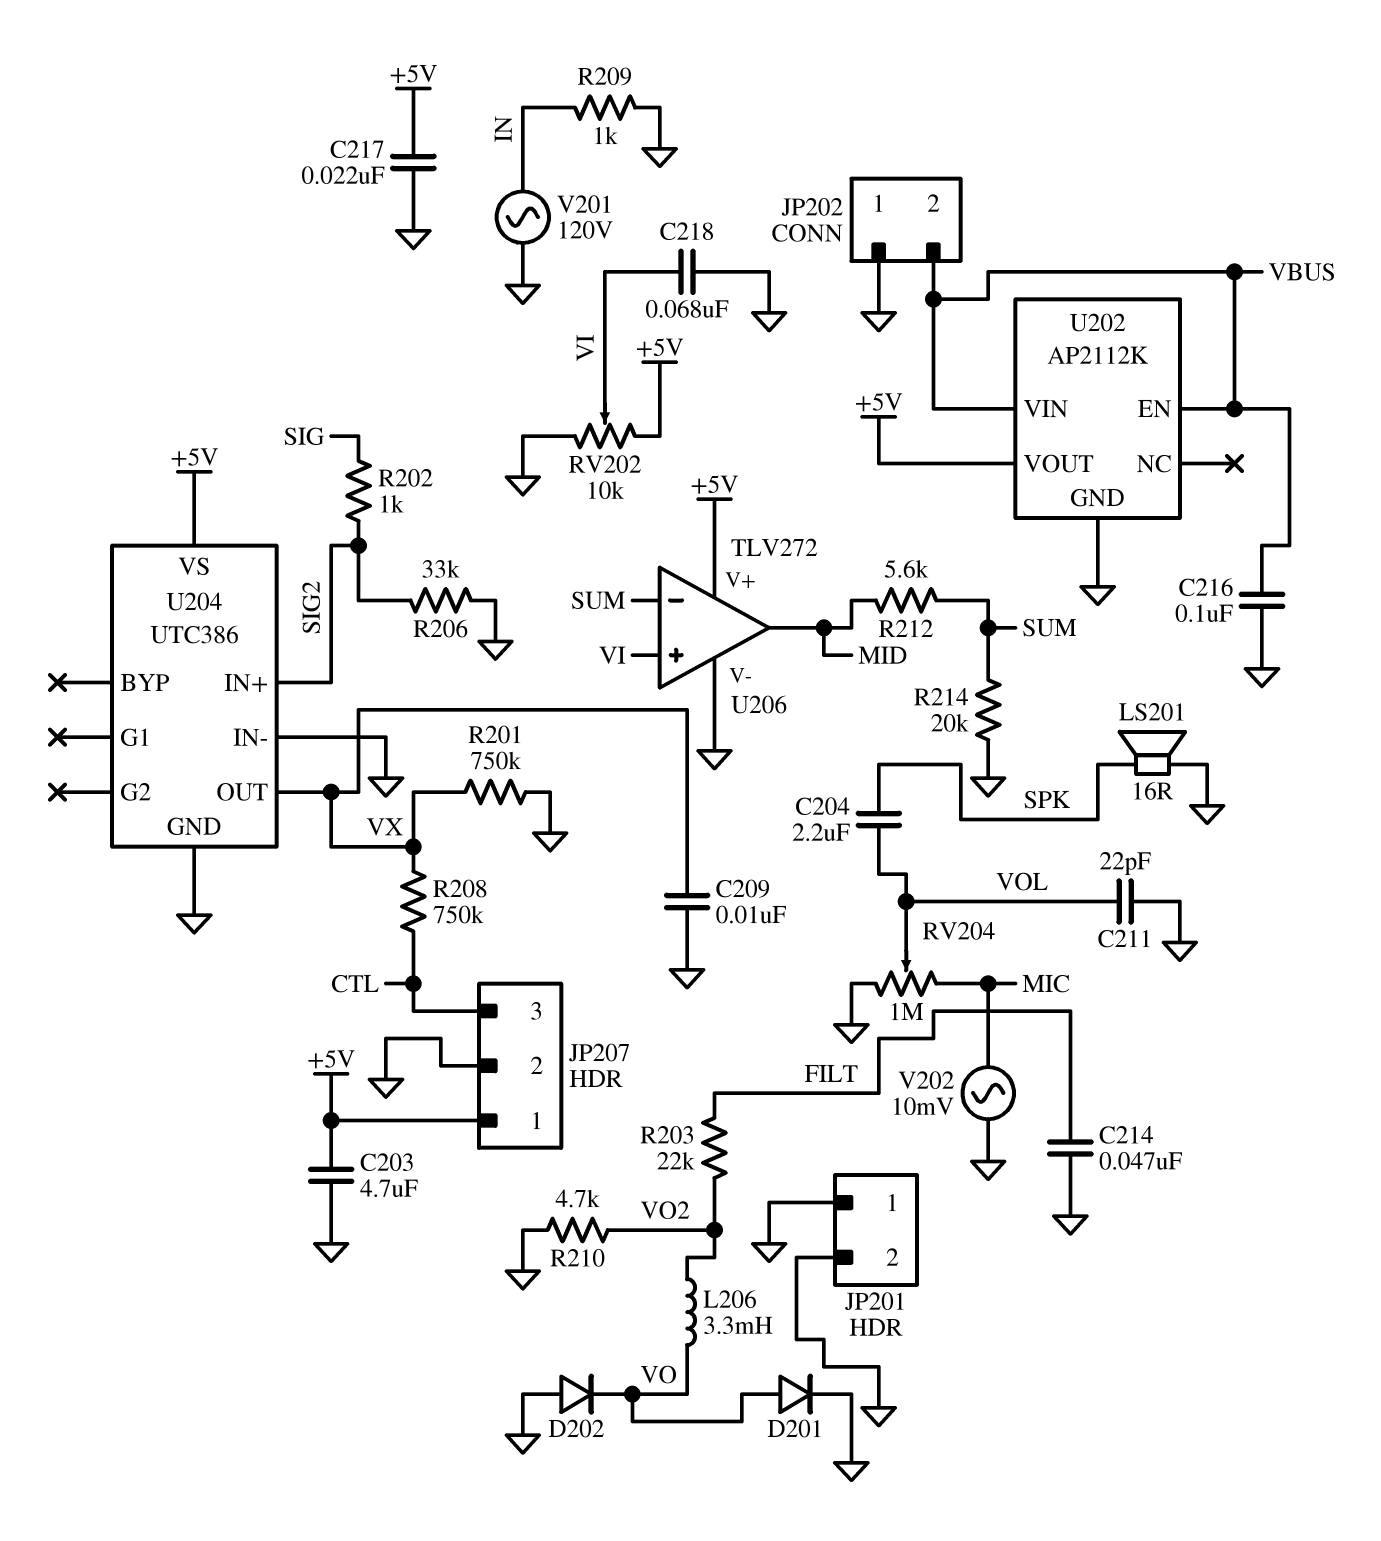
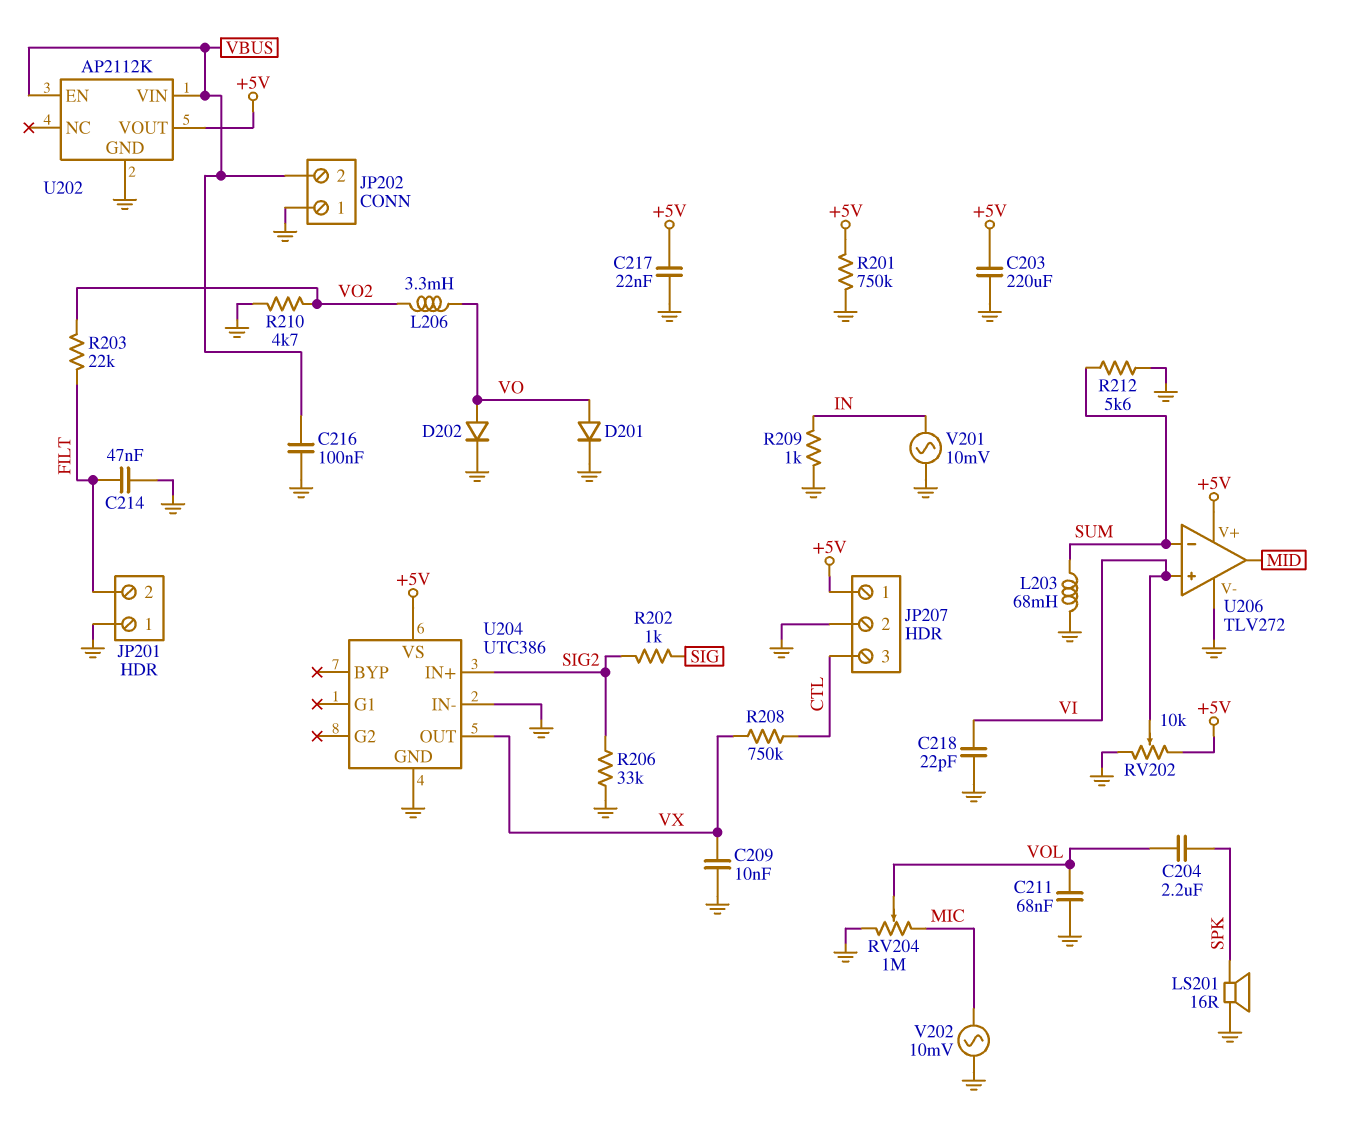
C203: 4.7uF (+5V, GND) -> 220uF (+5V, GND)
C211: 22pF (GND, VOL) -> 68nF (GND, VOL)
C218: 68nF (GND, VI) -> 22pF (GND, VI)
D202: diode (A GND, K VO) -> diode (A VO, K GND)
JP201 pin 2: GND -> FILT
L203: none -> 68mH (GND, SUM)
R201: 750k (GND, VX) -> 750k (+5V, GND)
R212: 5.6k (MID, SUM) -> 5.6k (GND, SUM)
R214: 20k (GND, SUM) -> none
V201: AC 120V (GND, IN) -> AC 10mV (GND, IN)

